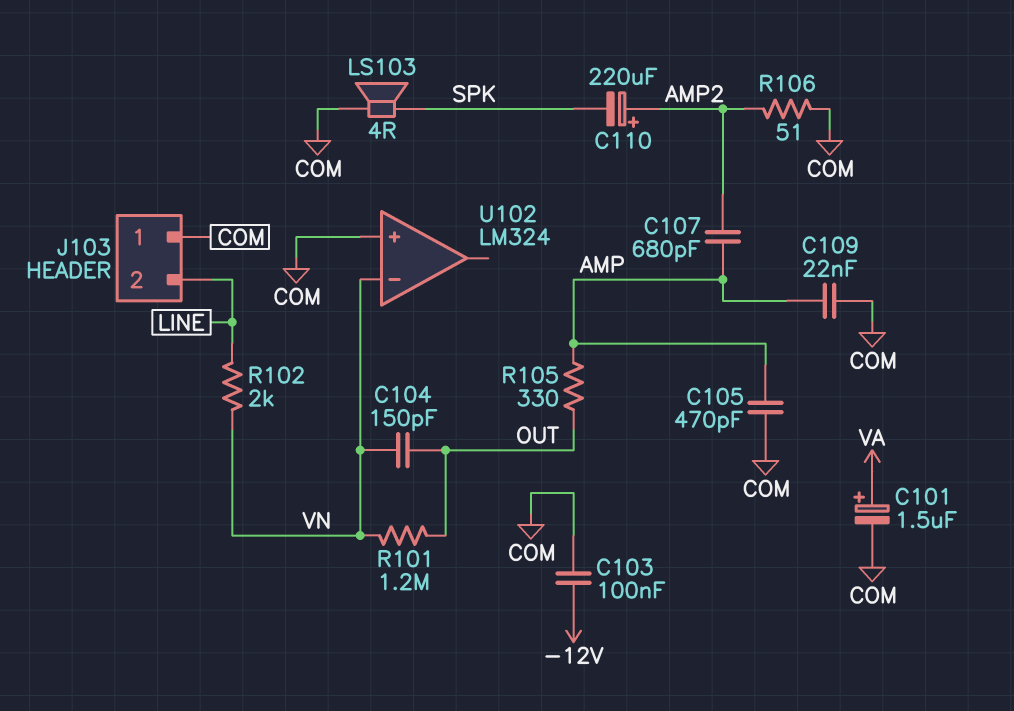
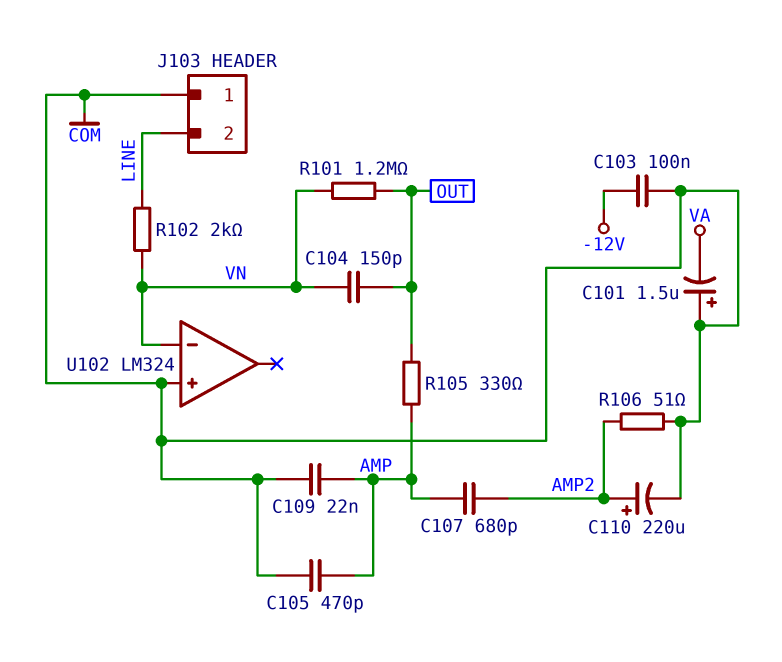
C101: 1.5uF (plus VA, minus COM) -> 1.5uF (plus COM, minus VA)
C110: 220uF (plus AMP2, minus SPK) -> 220uF (plus AMP2, minus COM)
LS103: speaker 4R (COM, SPK) -> none

